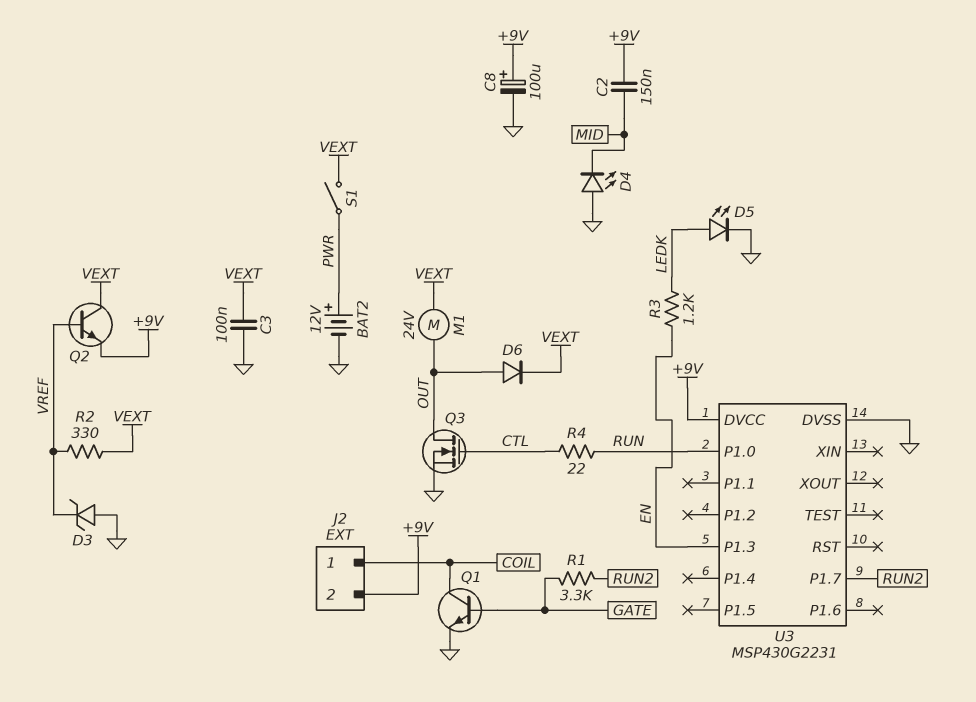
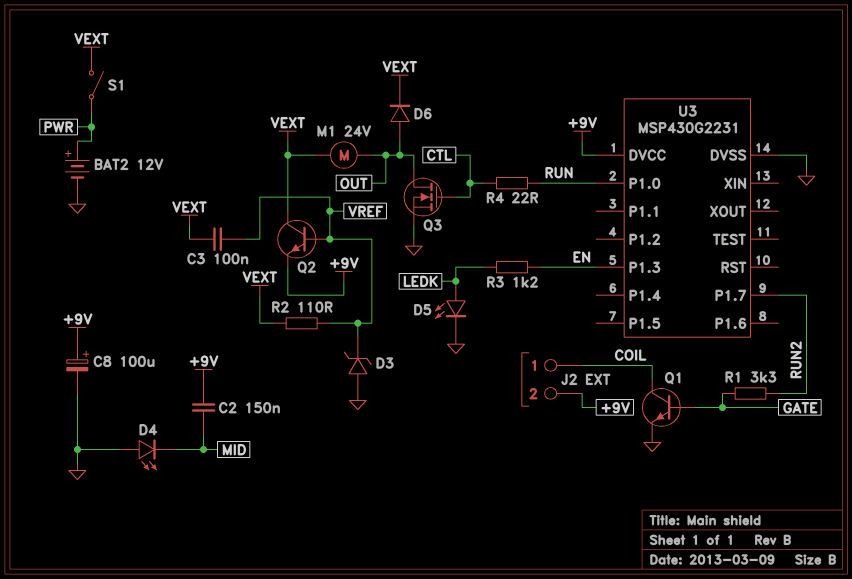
C3: 100nF (GND, VEXT) -> 100nF (VEXT, VREF)
R2: 330 (VEXT, VREF) -> 110 (VEXT, VREF)

